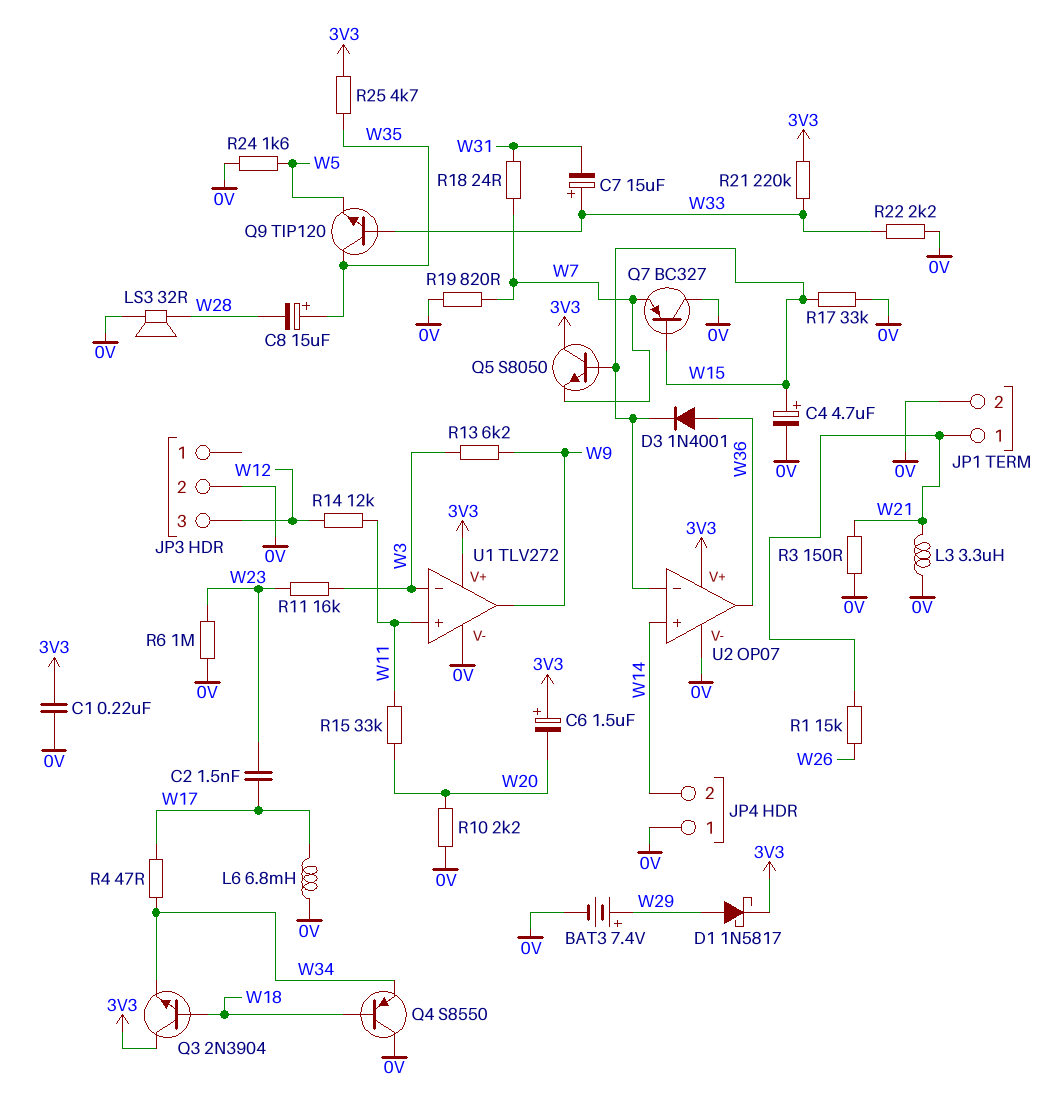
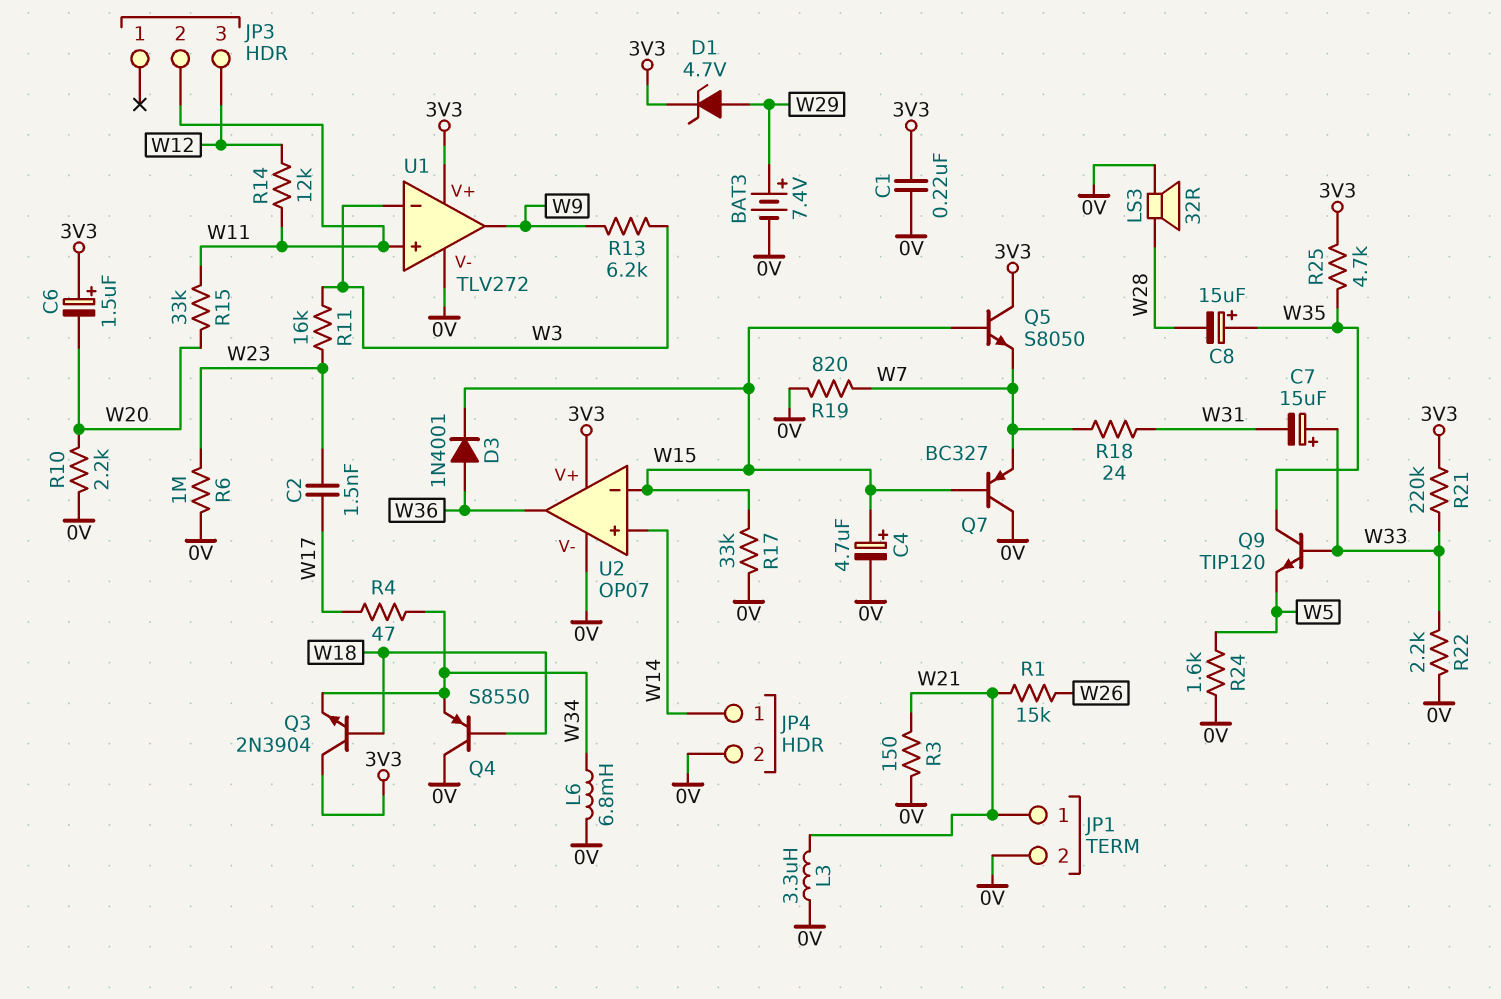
D1: schottky 1N5817 (A W29, K 3V3) -> zener 4.7V (A W29, K 3V3)
JP3 pin 2: 0V -> W11
JP4 pin 1: 0V -> W14
JP4 pin 2: W14 -> 0V
L6: 6.8mH (0V, W17) -> 6.8mH (0V, W34)

